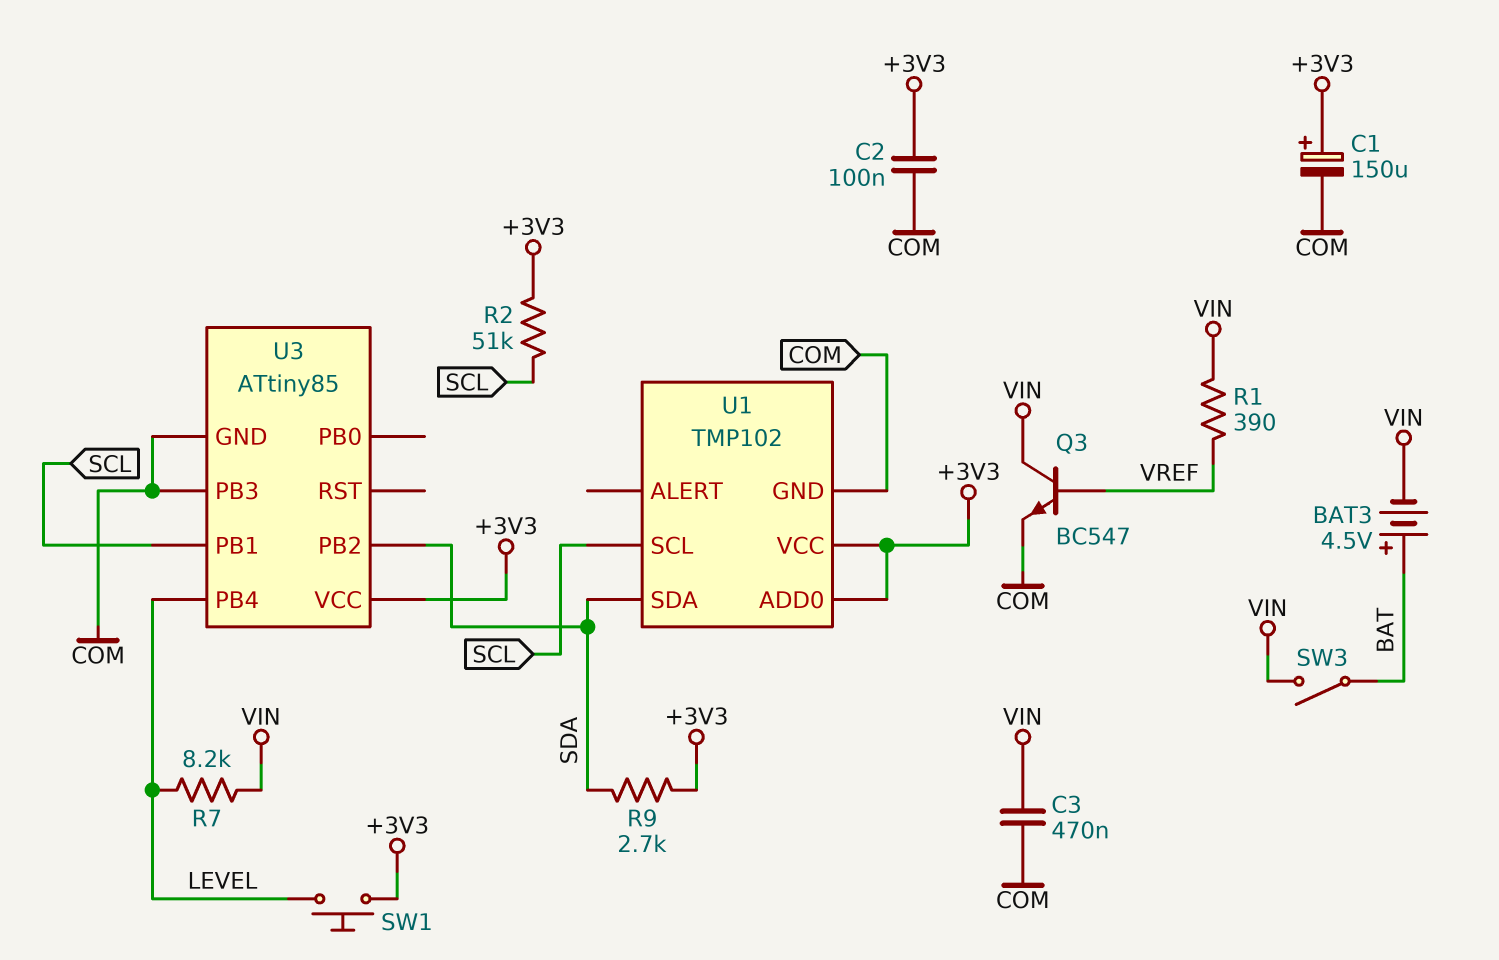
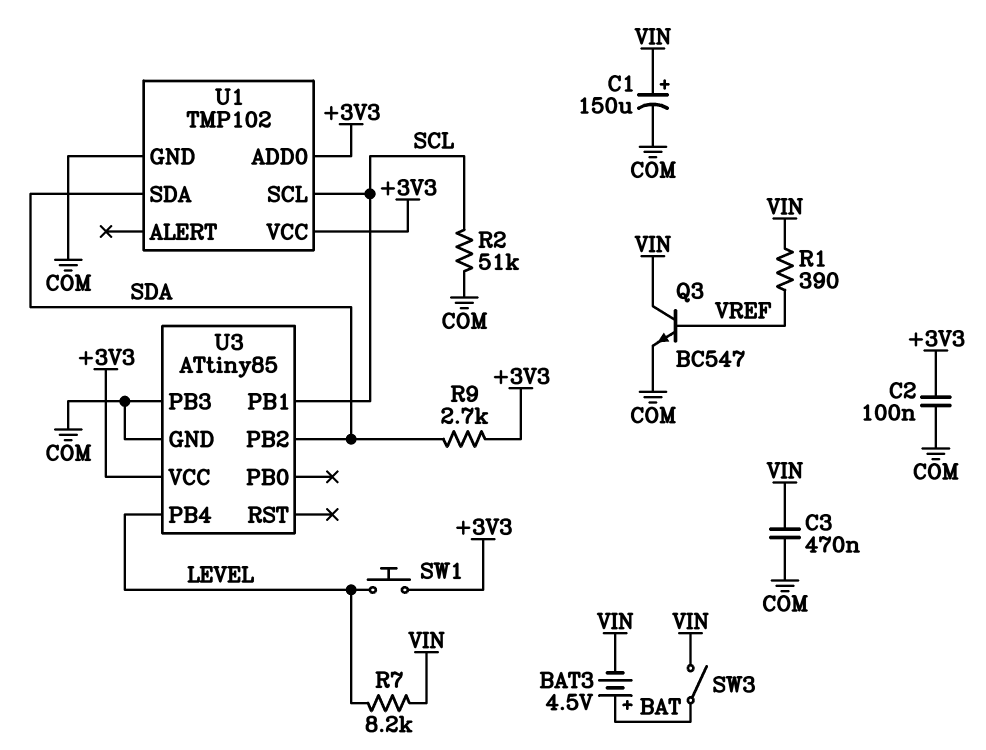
C1: 150uF (plus +3V3, minus COM) -> 150uF (plus VIN, minus COM)
R2: 51k (+3V3, SCL) -> 51k (COM, SCL)

